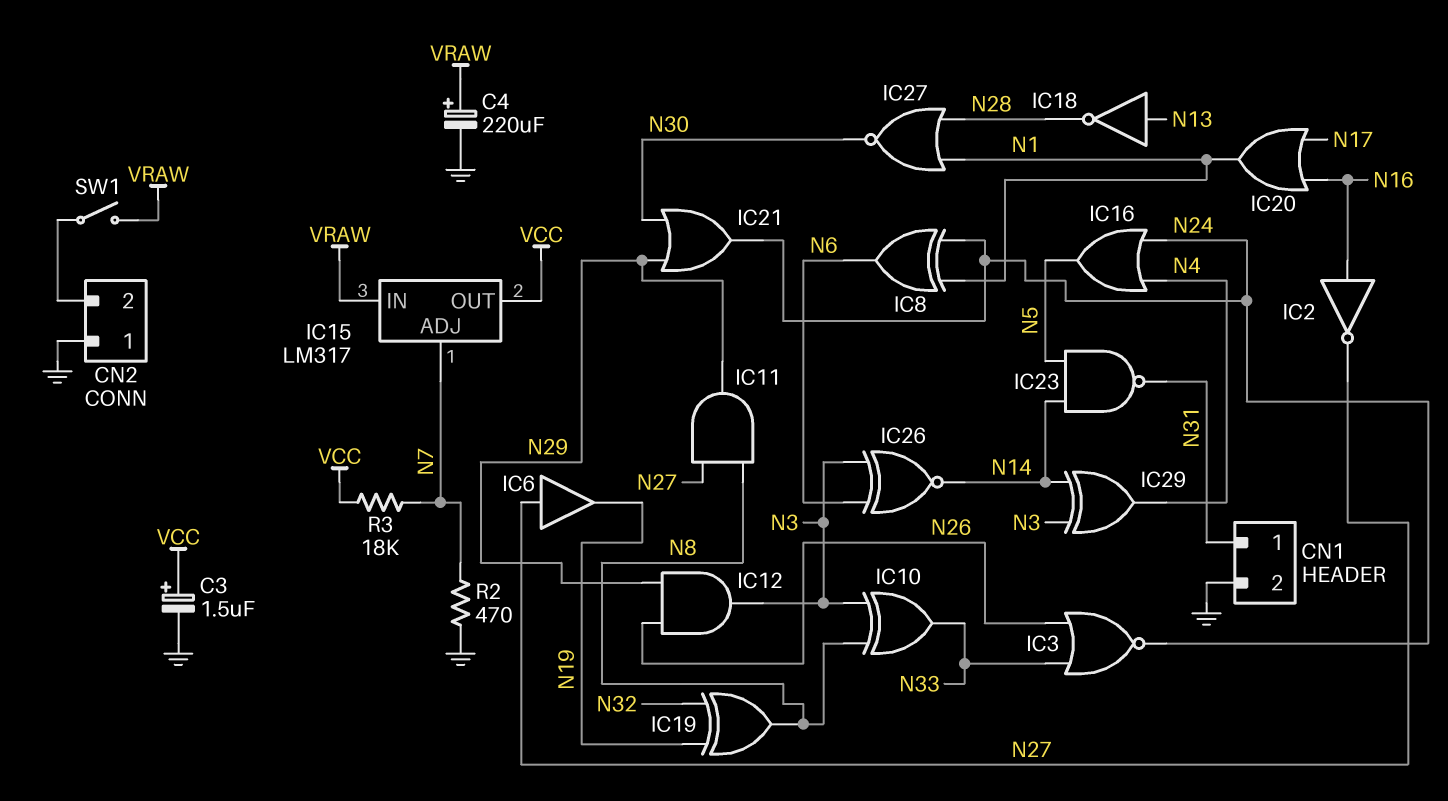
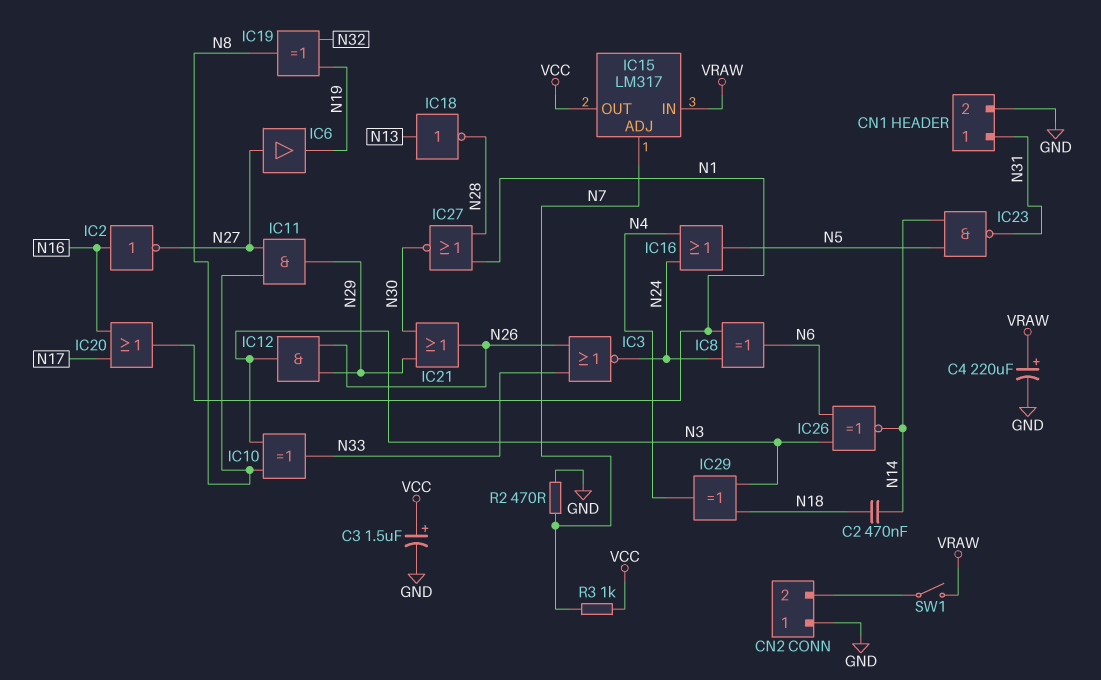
C2: none -> 470nF (N14, N18)
IC21: OR (in N29, in N30, out N24) -> OR (in N29, in N30, out N26)
IC29: XOR (in N3, in N14, out N4) -> XOR (in N3, in N18, out N4)
R3: 18k (N7, VCC) -> 1k (N7, VCC)

